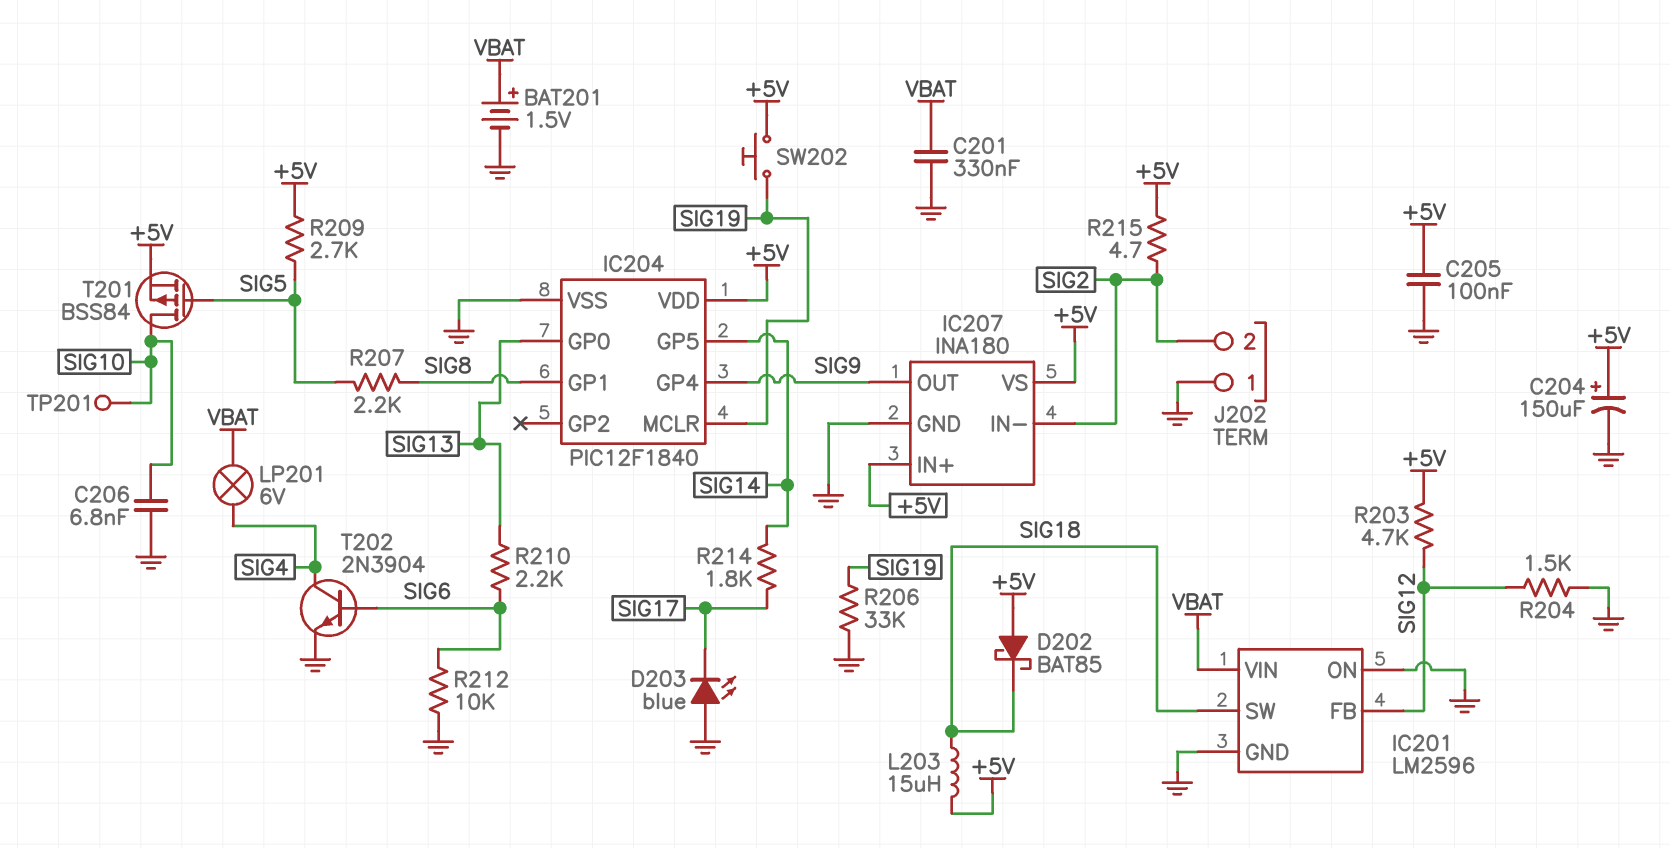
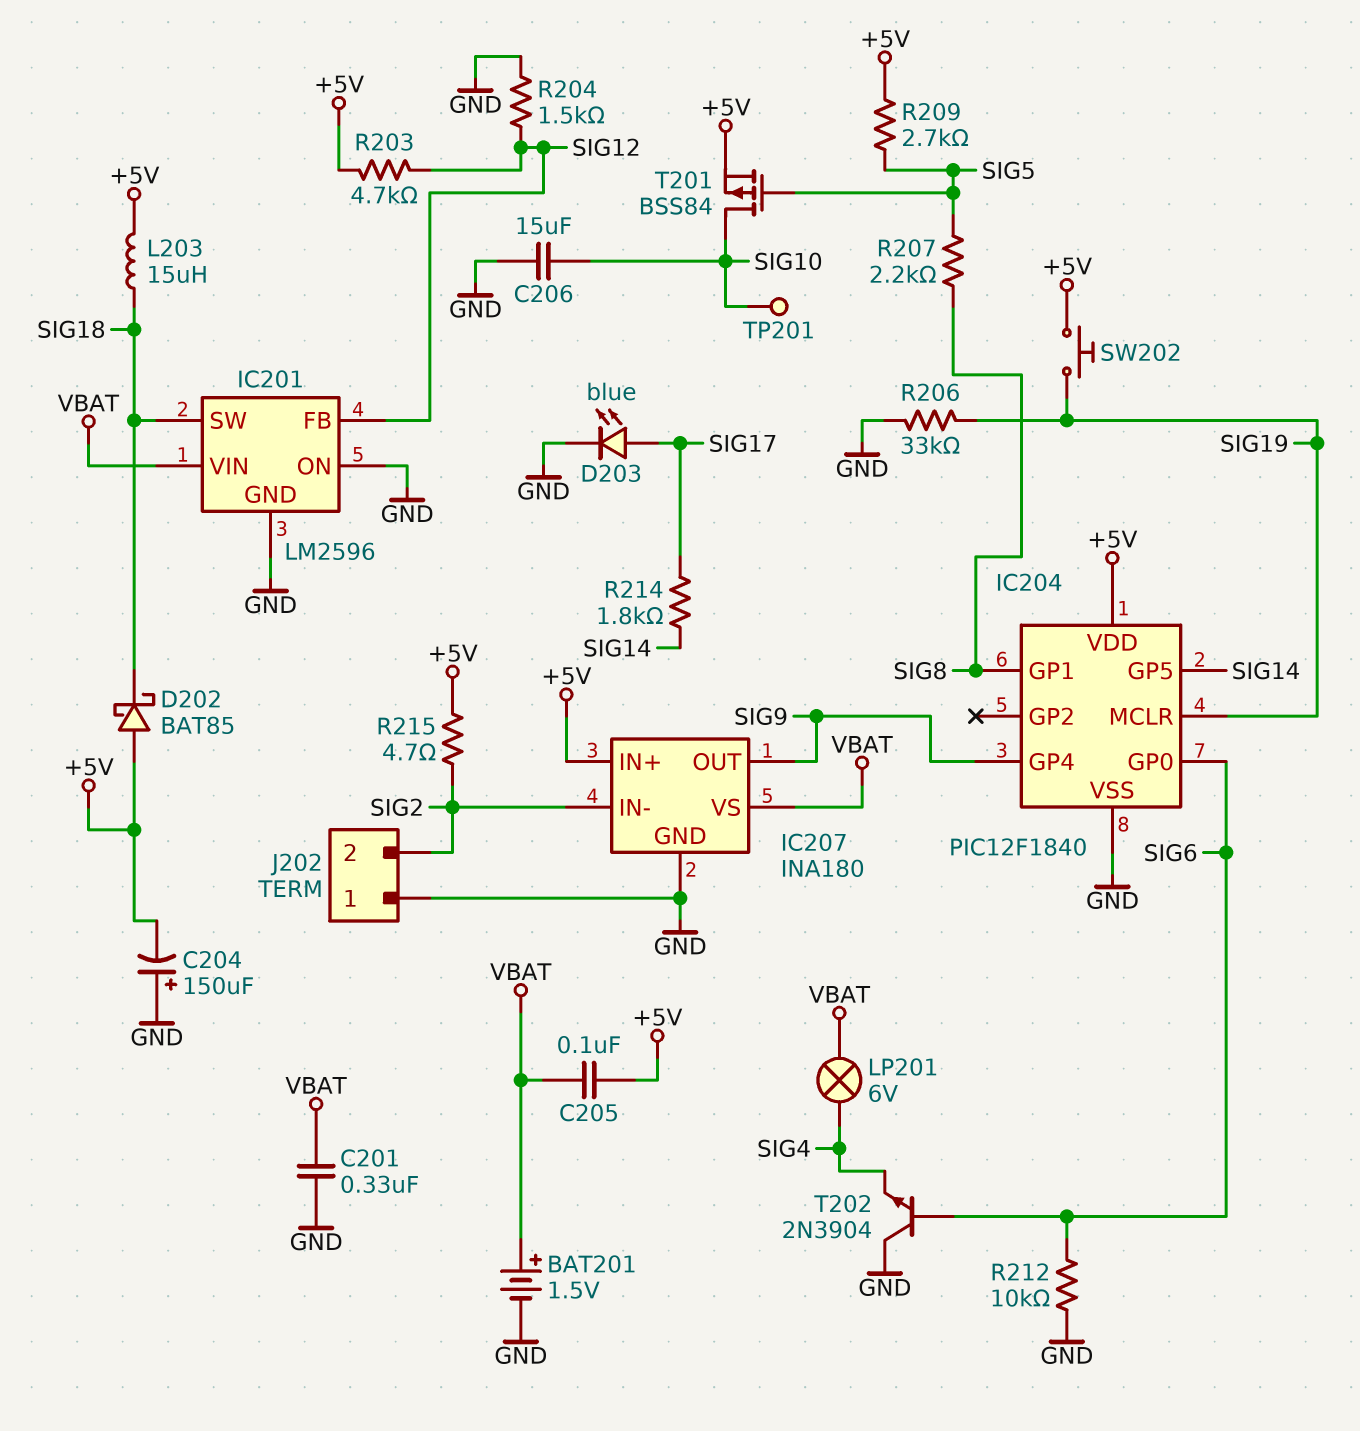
C204: 150uF (plus +5V, minus GND) -> 150uF (plus GND, minus +5V)
C205: 100nF (+5V, GND) -> 100nF (+5V, VBAT)
C206: 6.8nF (GND, SIG10) -> 15uF (GND, SIG10)
D203: LED blue (A GND, K SIG17) -> LED blue (A SIG17, K GND)
IC204 pin GP0: SIG13 -> SIG6
IC207 pin VS: +5V -> VBAT
R210: 2.2k (SIG6, SIG13) -> none
T202: NPN 2N3904 (B SIG6, C SIG4, E GND) -> NPN 2N3904 (B SIG6, C GND, E SIG4)

